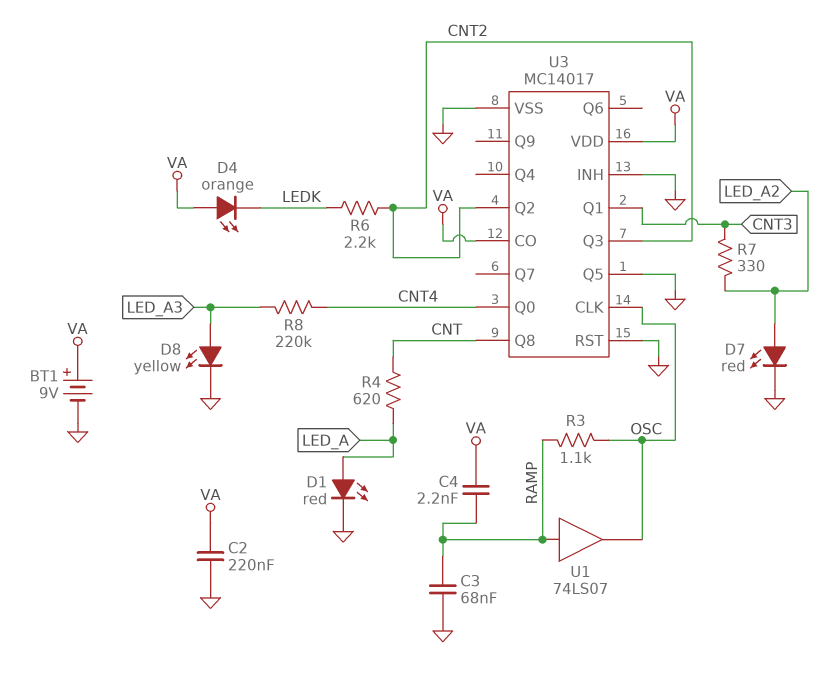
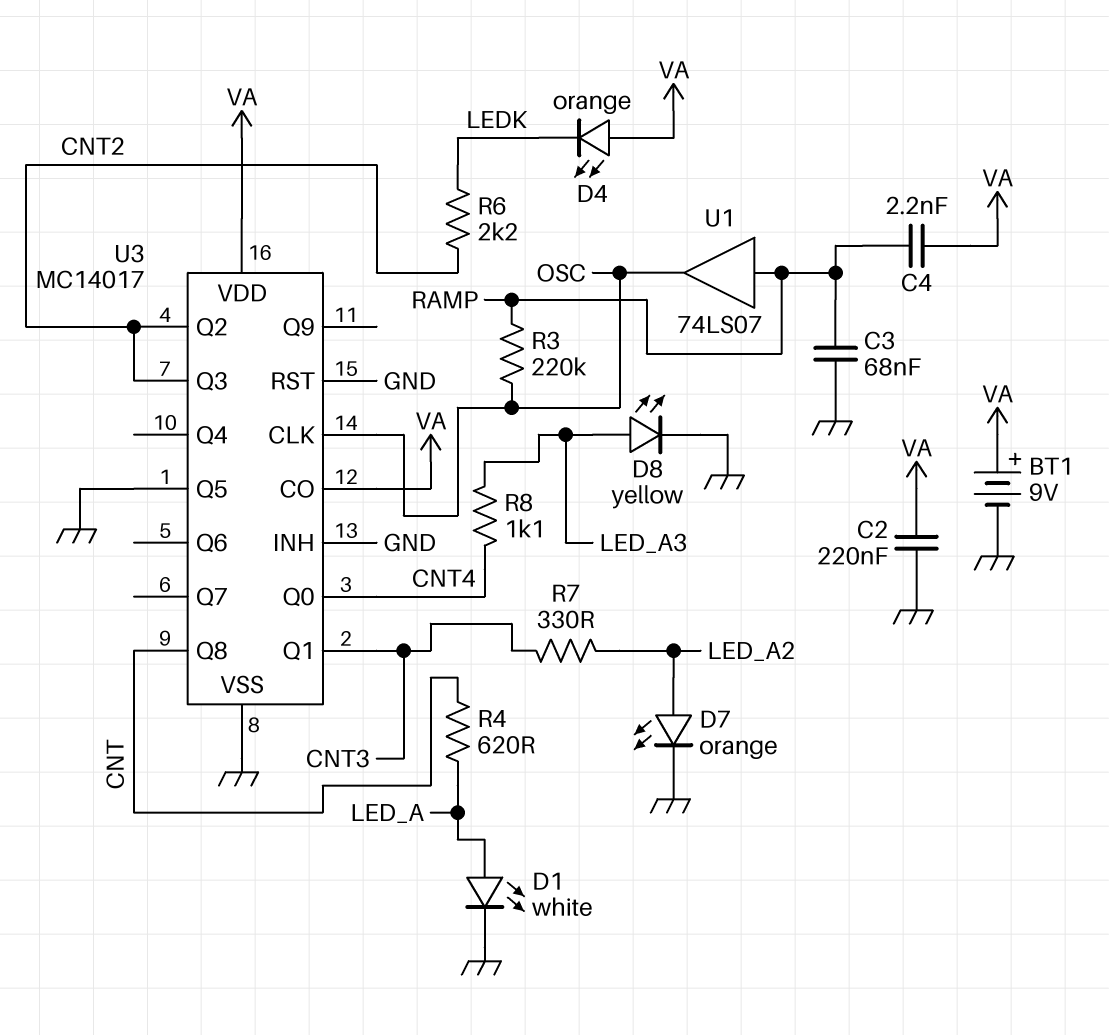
D1: LED red (A LED_A, K GND) -> LED white (A LED_A, K GND)
D7: LED red (A LED_A2, K GND) -> LED orange (A LED_A2, K GND)
R3: 1.1k (OSC, RAMP) -> 220k (OSC, RAMP)
R8: 220k (CNT4, LED_A3) -> 1.1k (CNT4, LED_A3)

